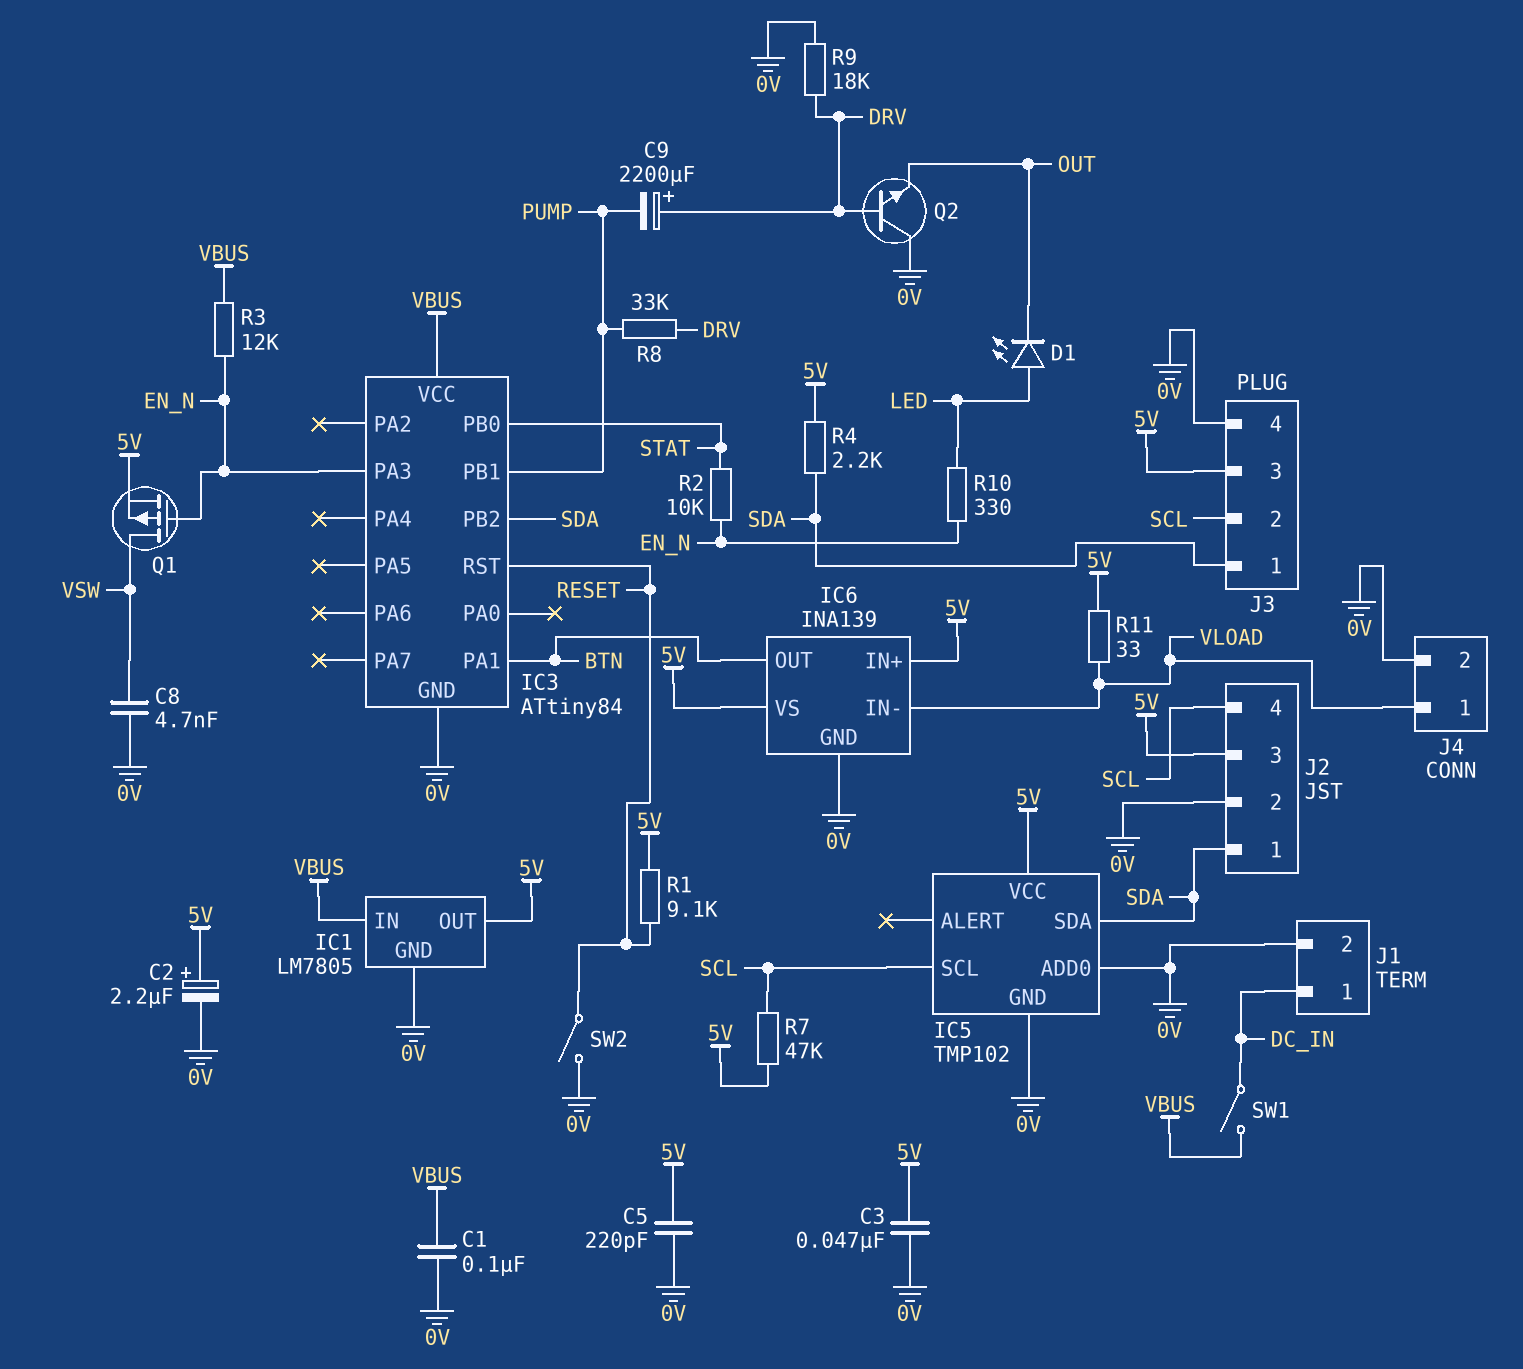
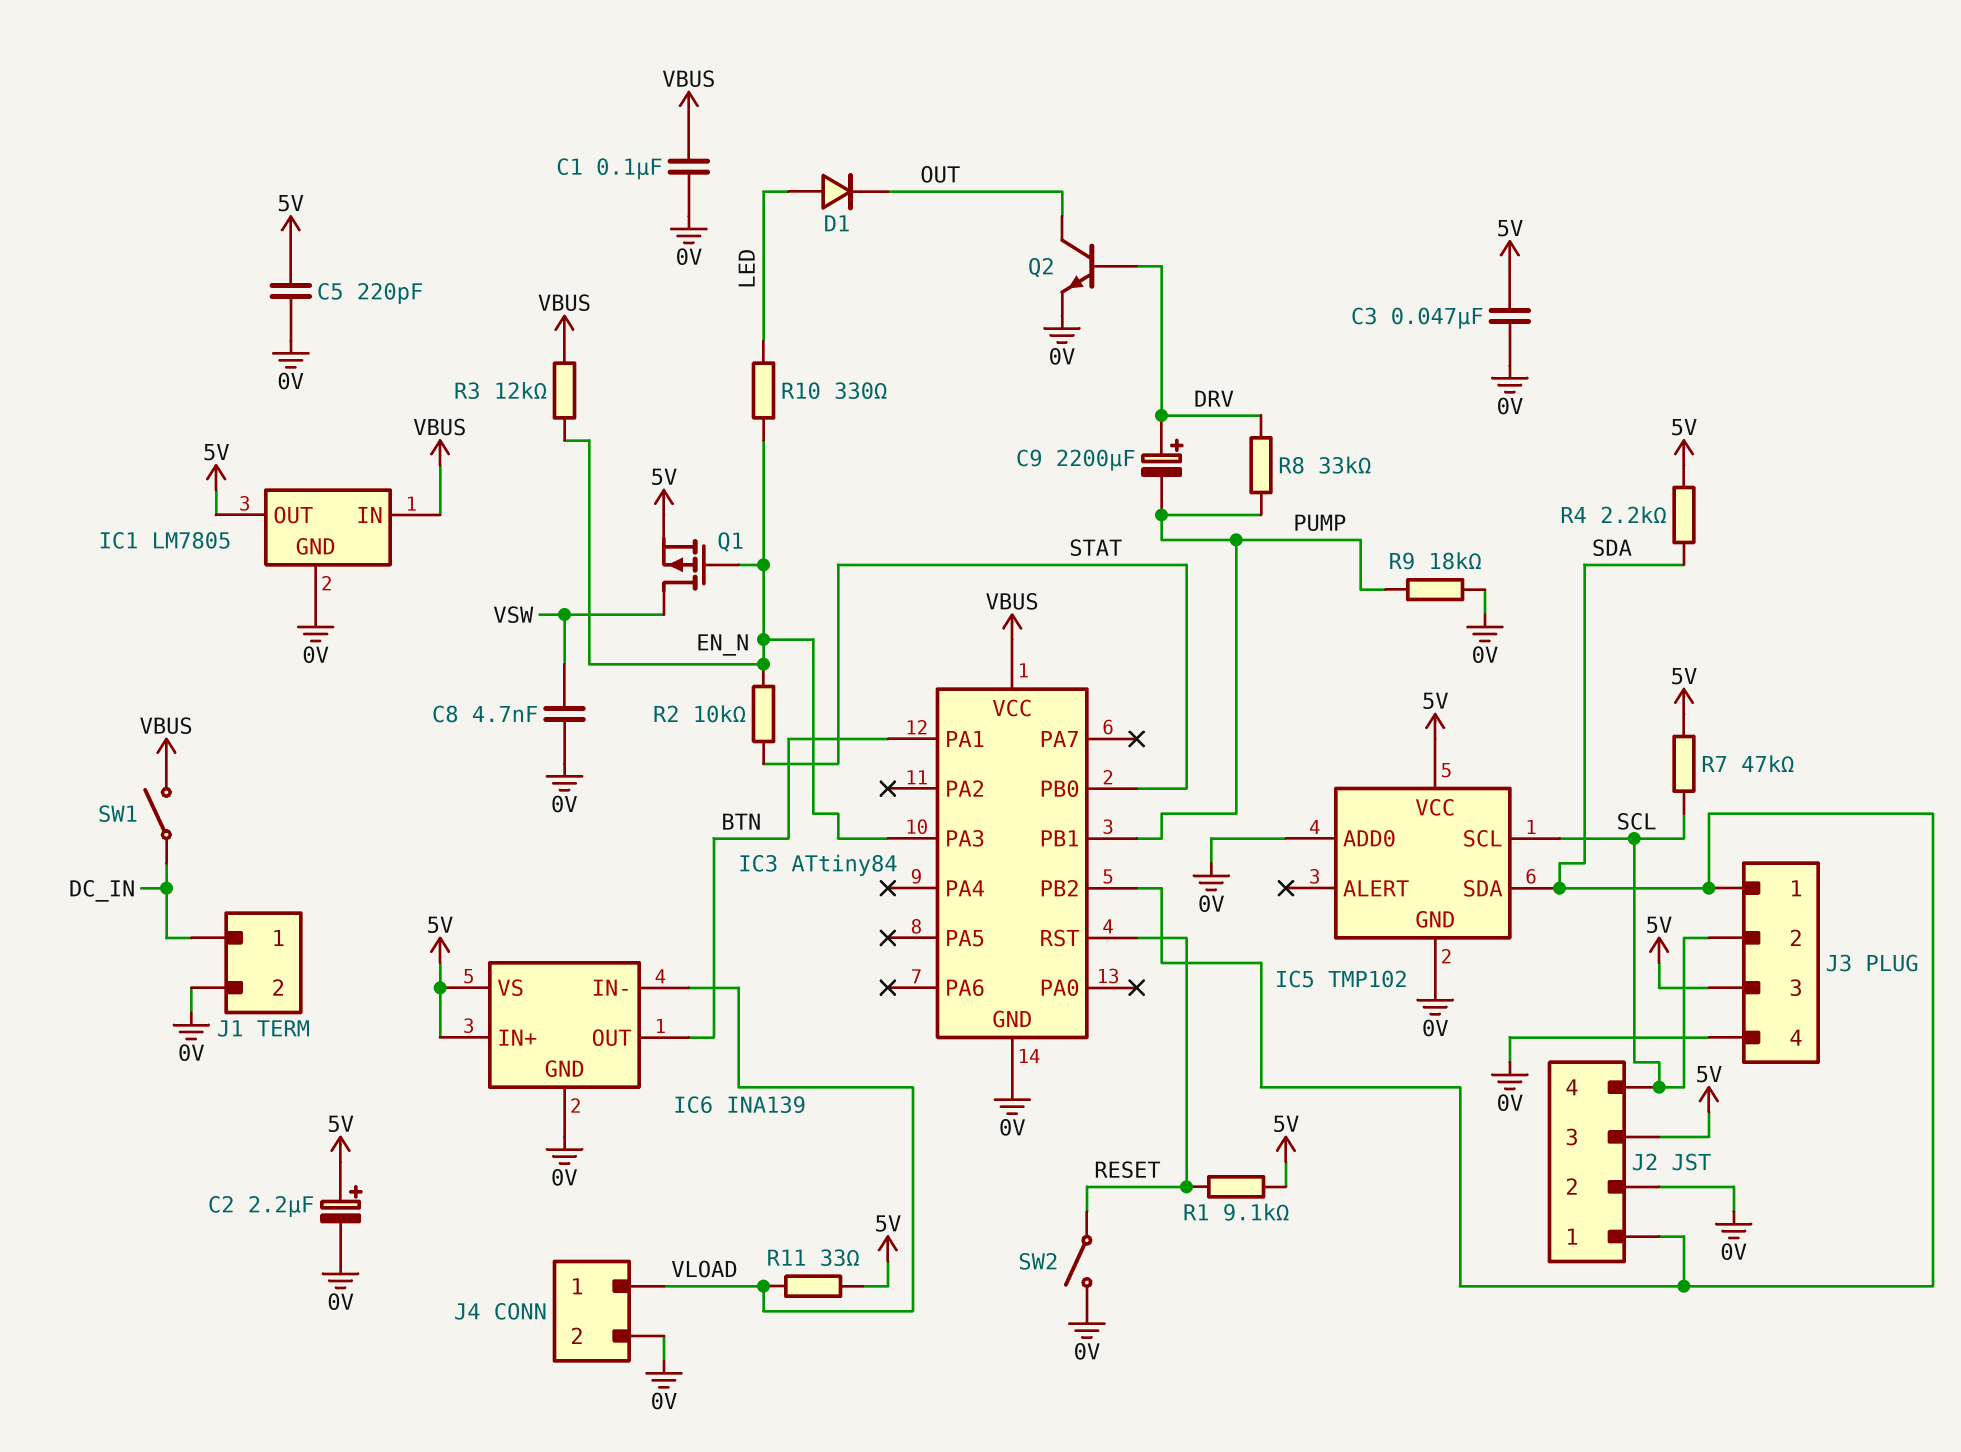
D1: LED (A LED, K OUT) -> diode (A LED, K OUT)
Q2: NPN (B DRV, C 0V, E OUT) -> NPN (B DRV, C OUT, E 0V)
R9: 18k (0V, DRV) -> 18k (0V, PUMP)

